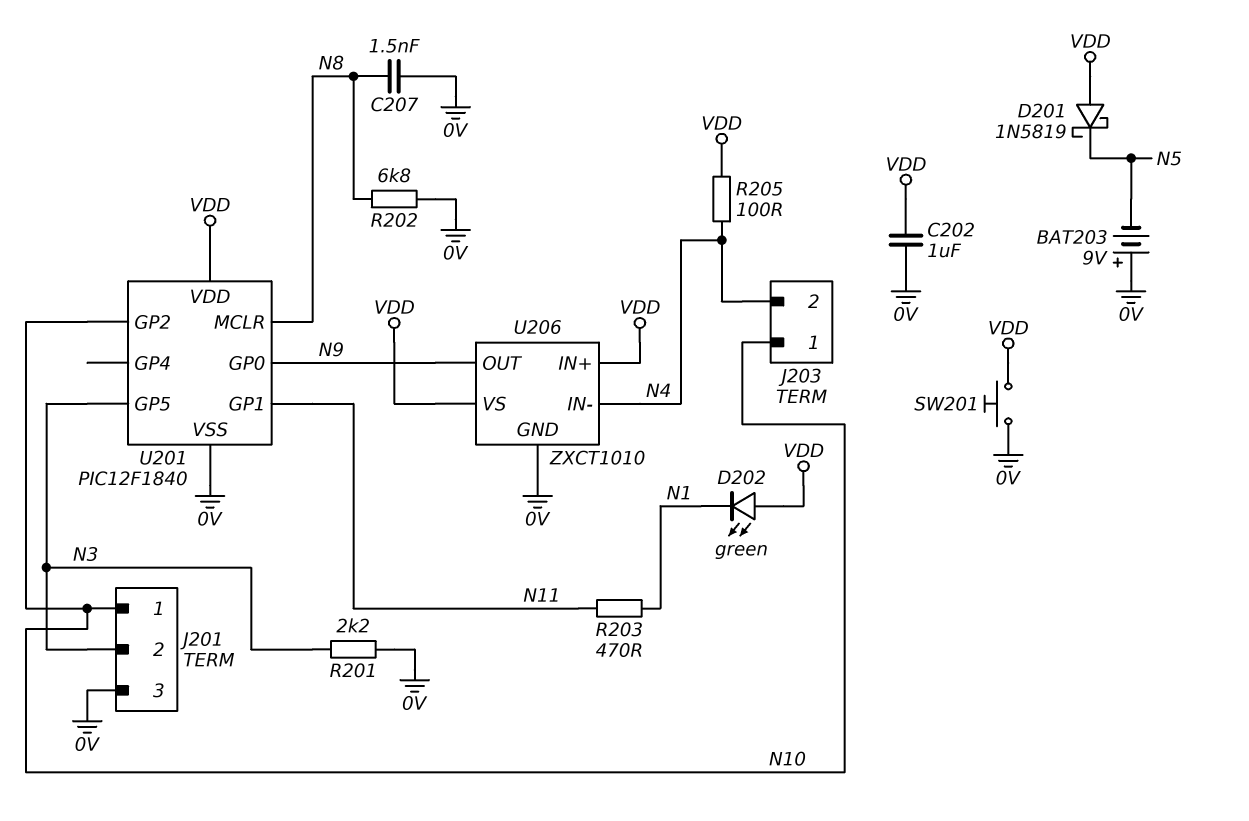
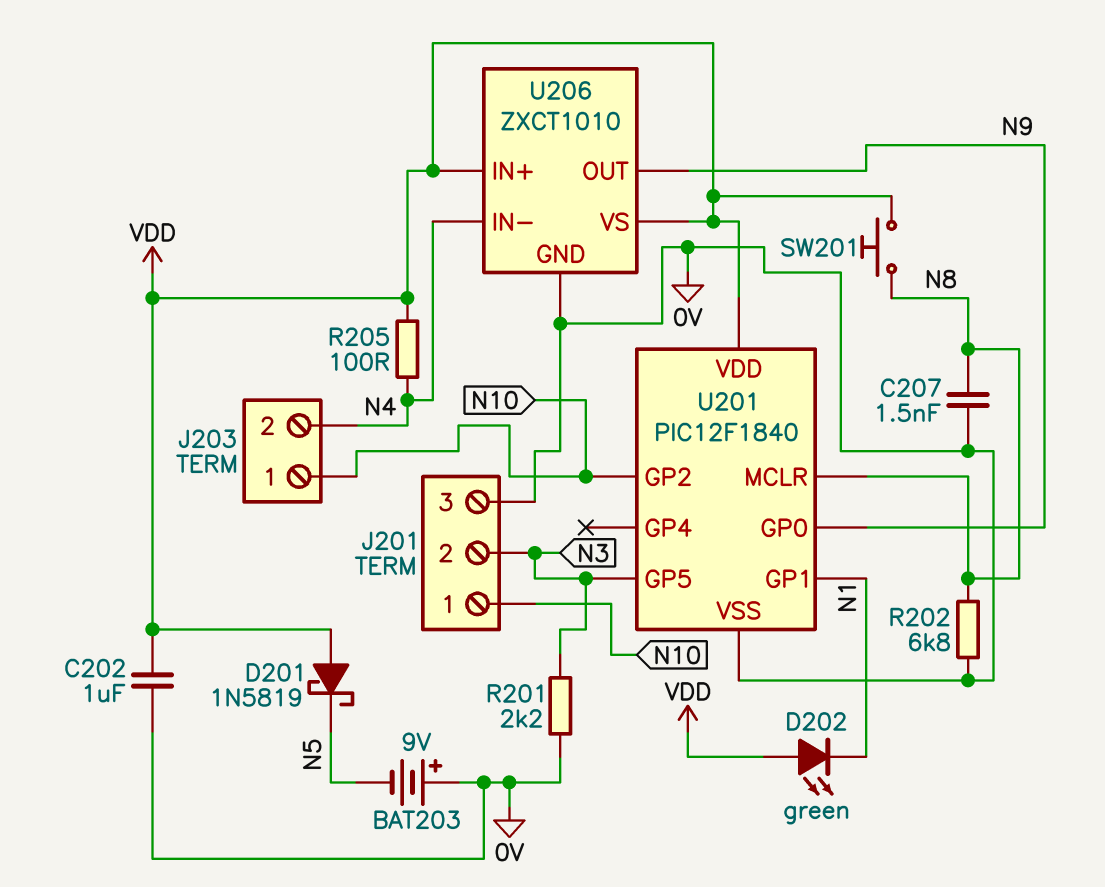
R203: 470 (N1, N11) -> none
SW201: button (0V, VDD) -> button (N8, VDD)
U201 pin GP1: N11 -> N1

